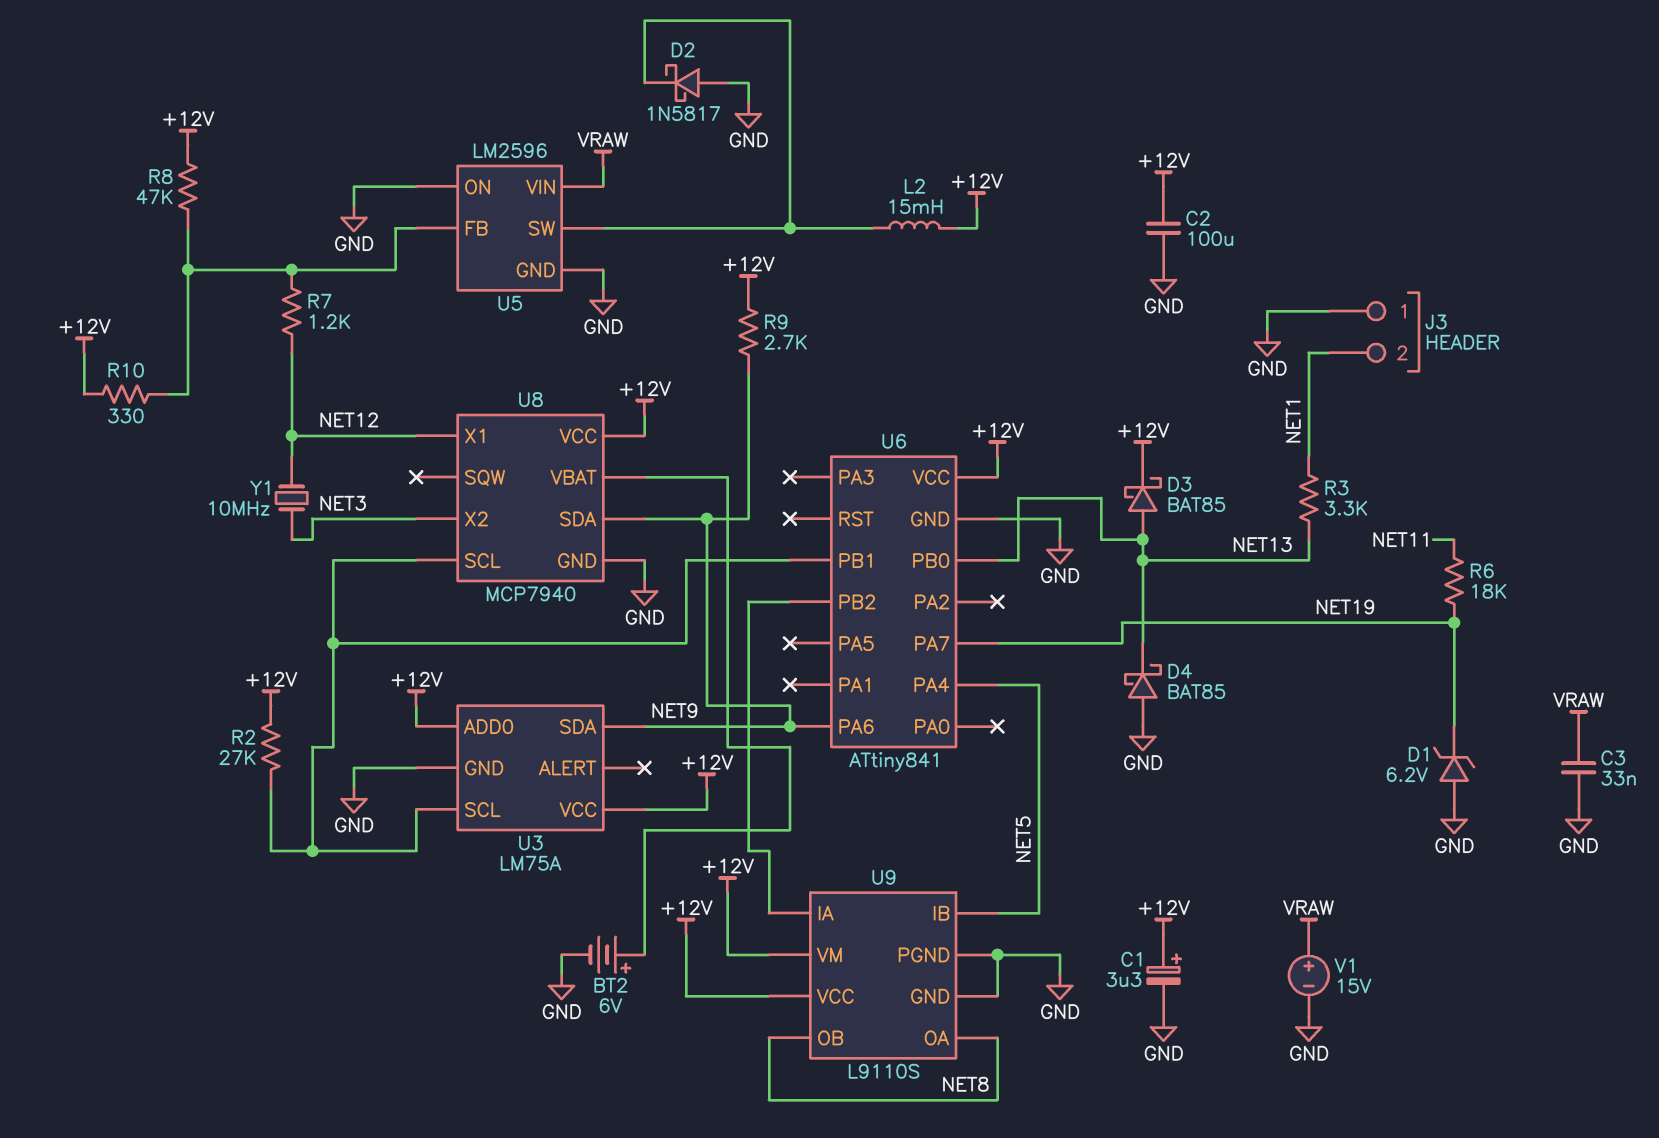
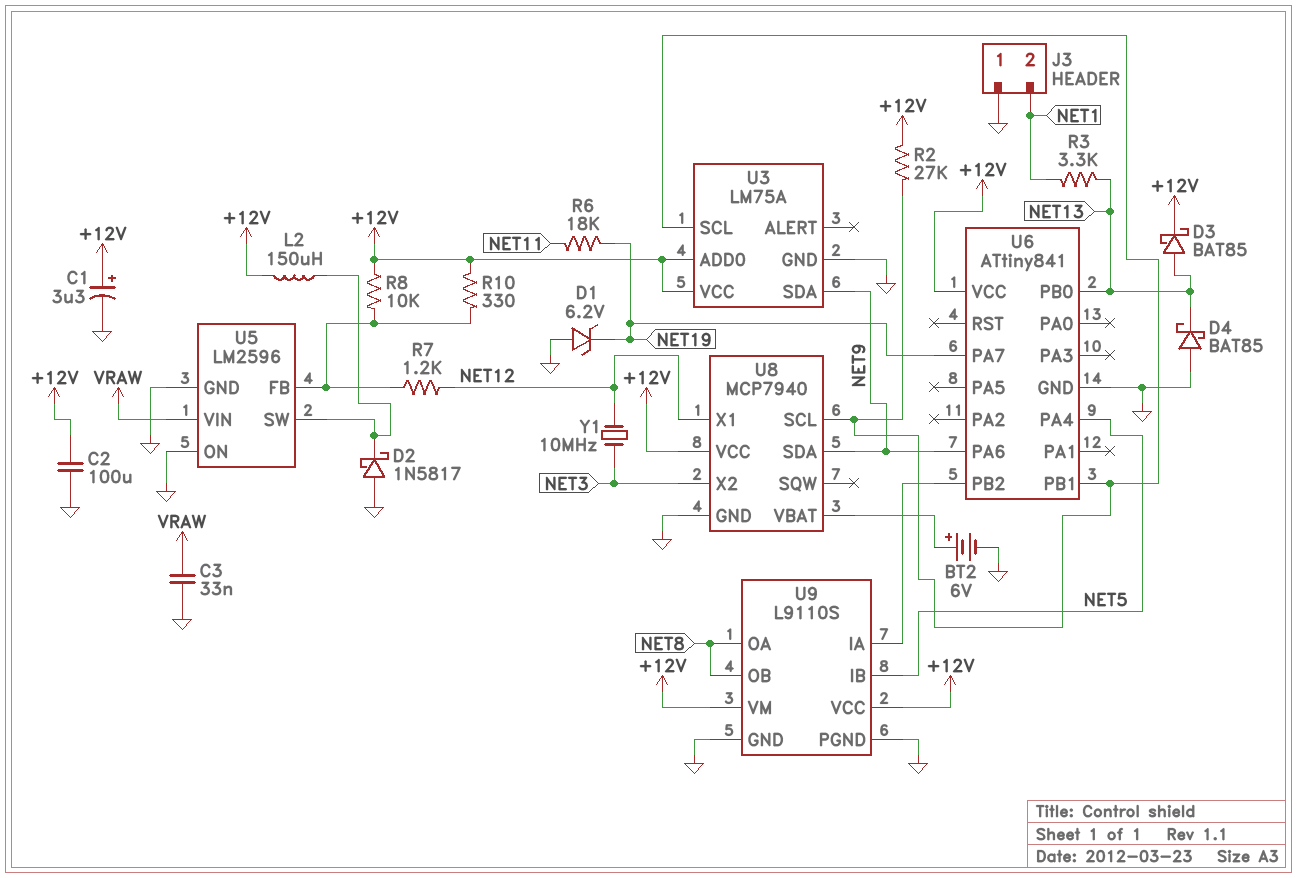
L2: 15mH (+12V, U5/SW) -> 150uH (+12V, U5/SW)
R8: 47k (+12V, U5/FB) -> 10k (+12V, U5/FB)
R9: 2.7k (+12V, NET9) -> none
V1: 15V (plus VRAW, minus GND) -> none

